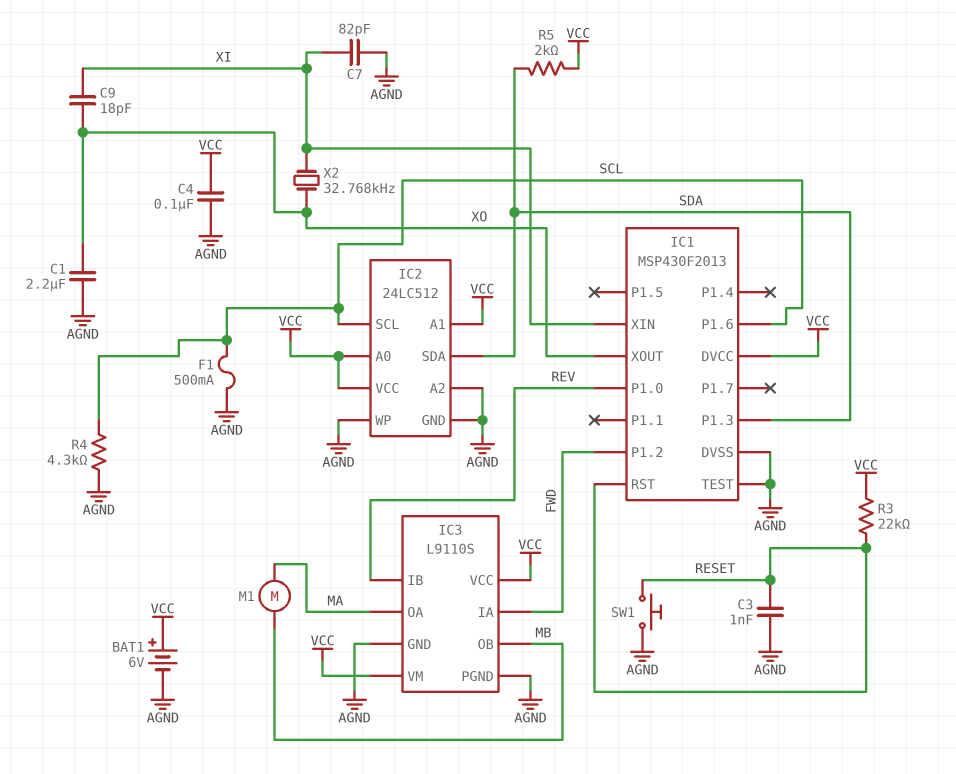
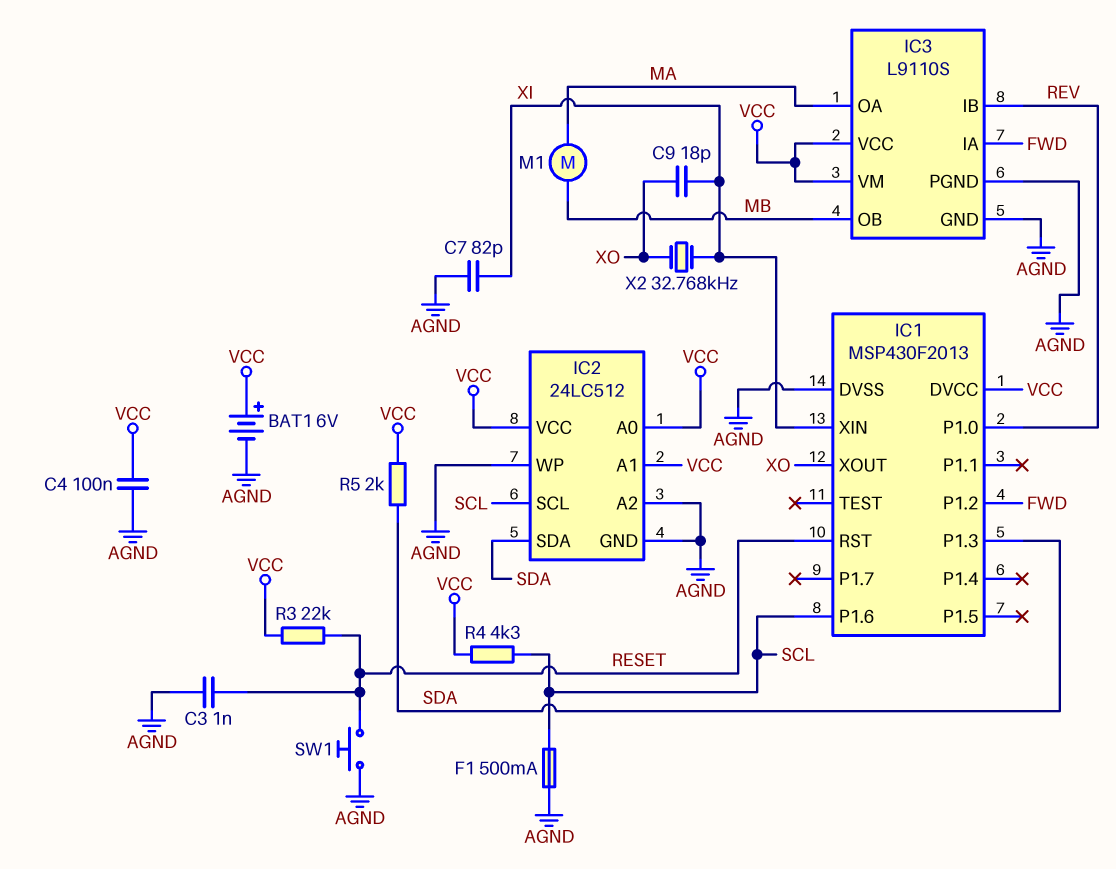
C1: 2.2uF (AGND, XO) -> none
IC1 pin TEST: AGND -> none
R4: 4.3k (AGND, SCL) -> 4.3k (SCL, VCC)

